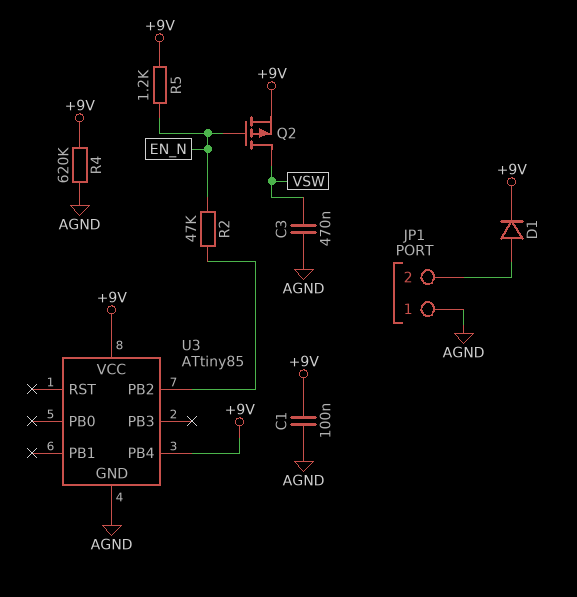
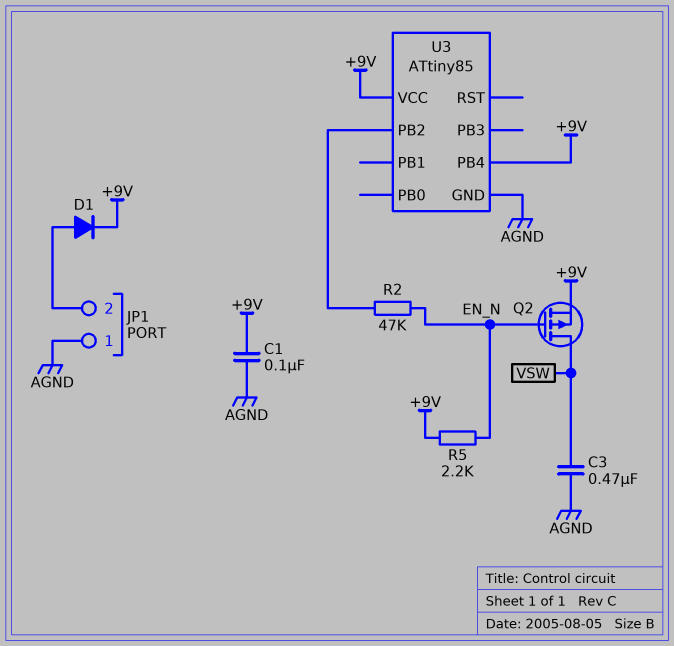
R4: 620k (+9V, AGND) -> none
R5: 1.2k (+9V, EN_N) -> 2.2k (+9V, EN_N)

